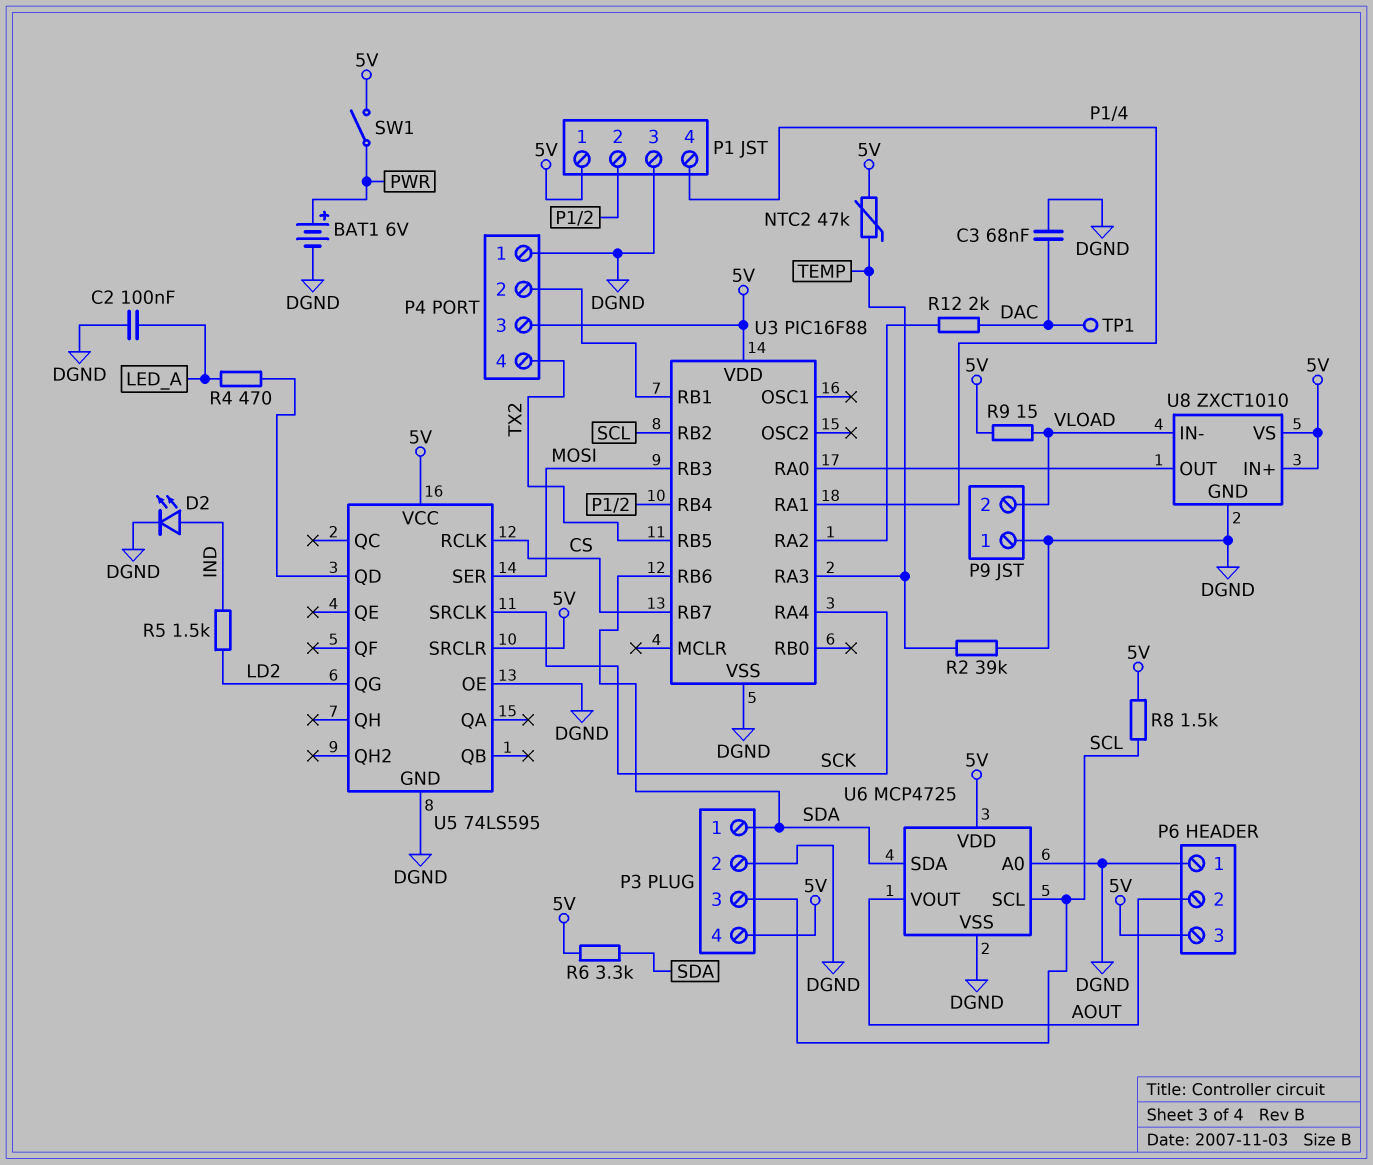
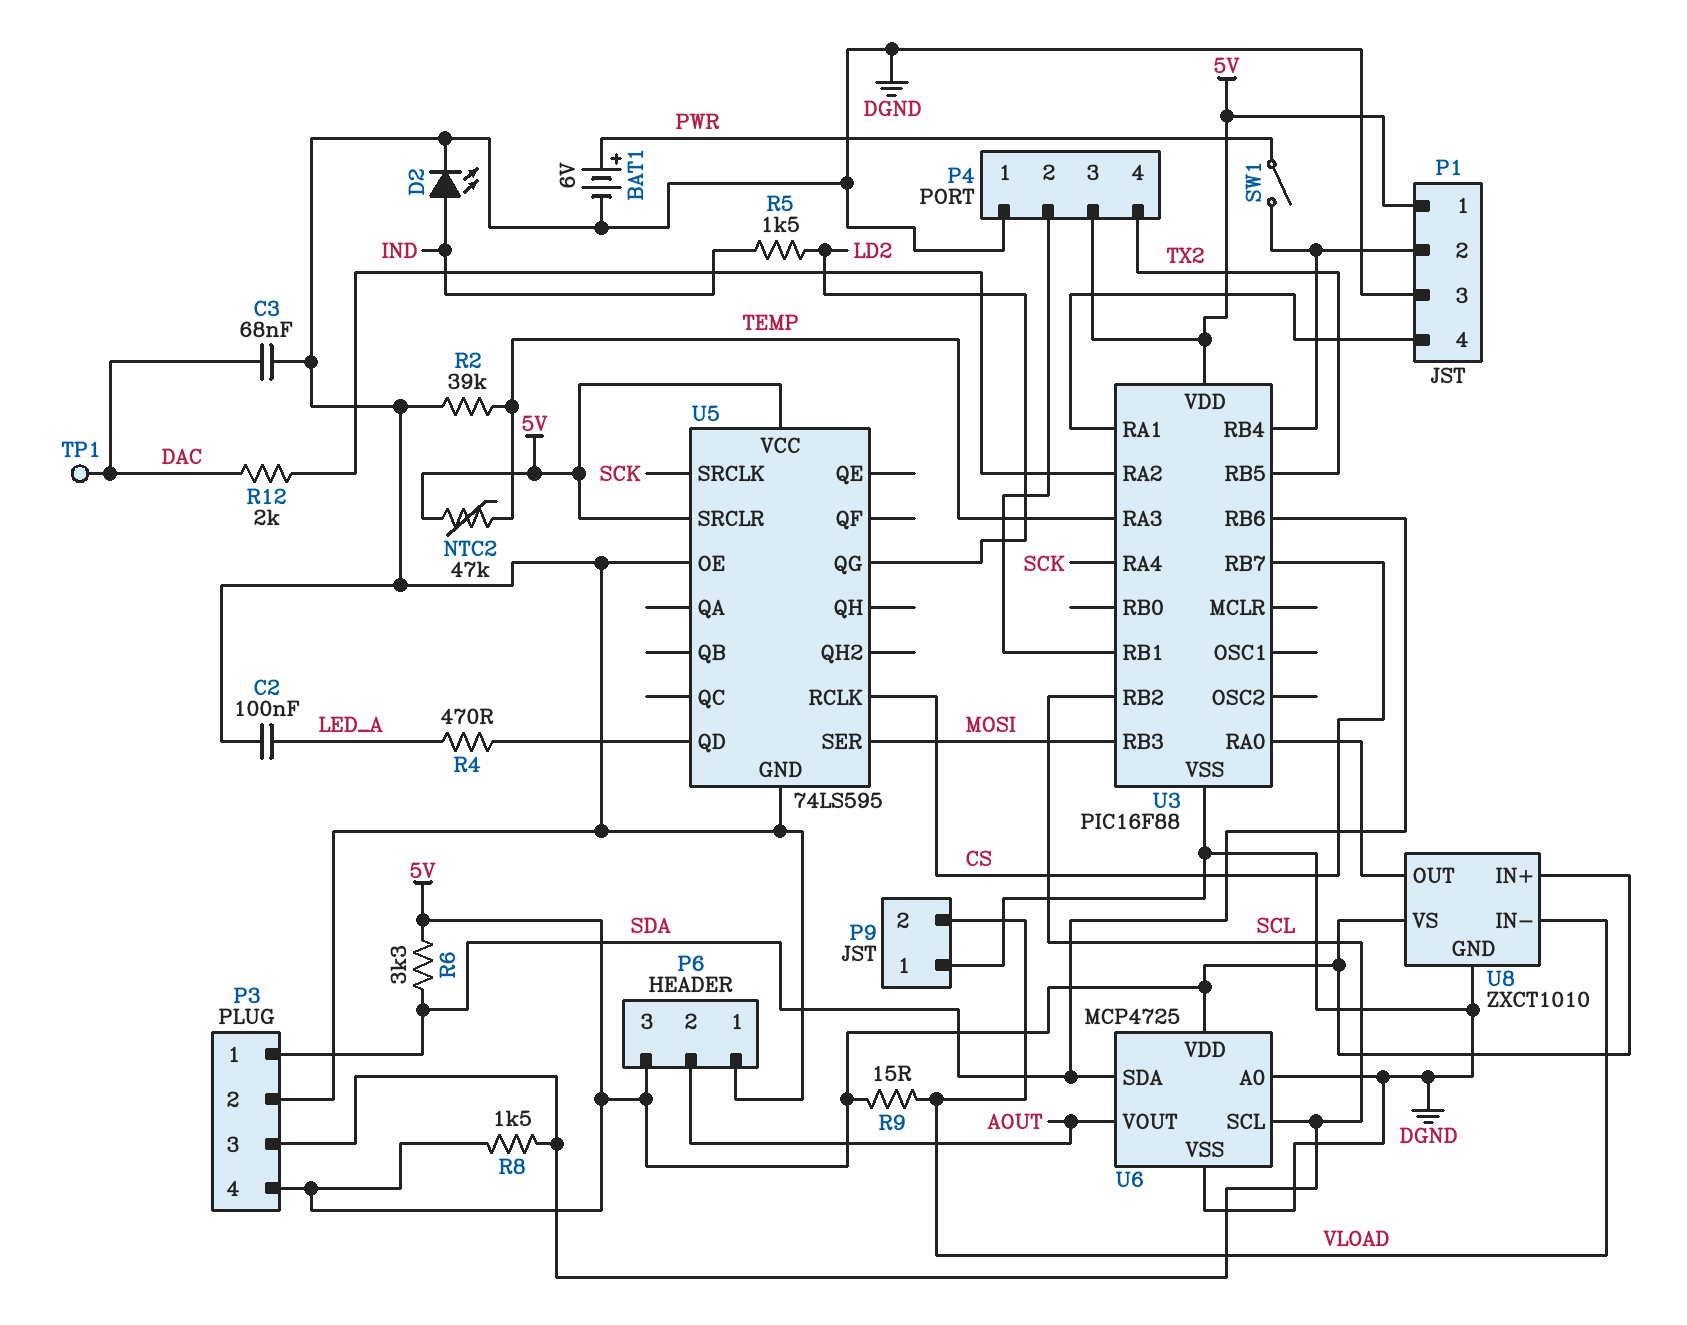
SW1: switch (5V, PWR) -> switch (P1/2, PWR)

